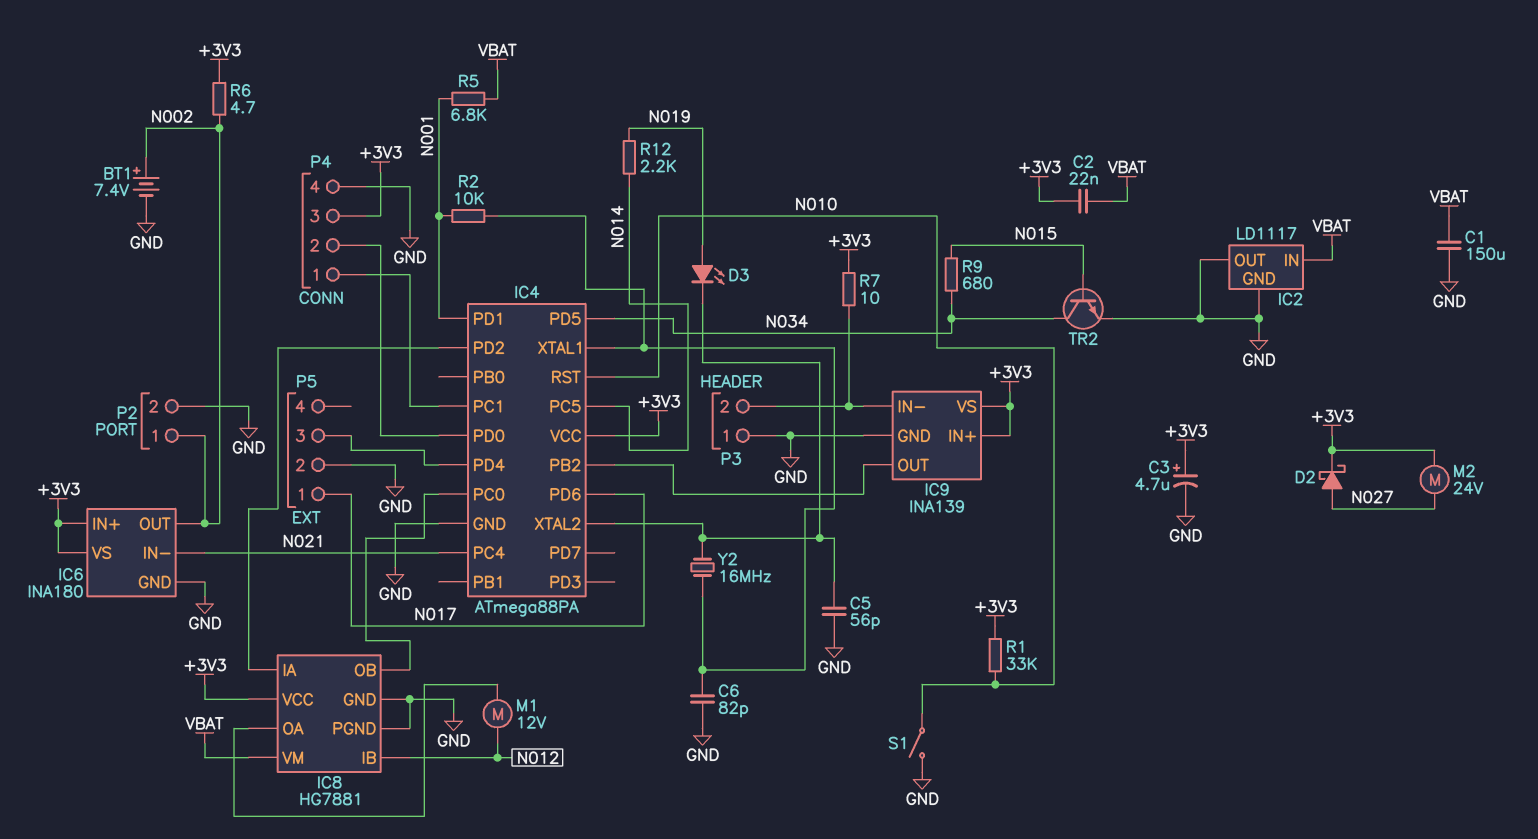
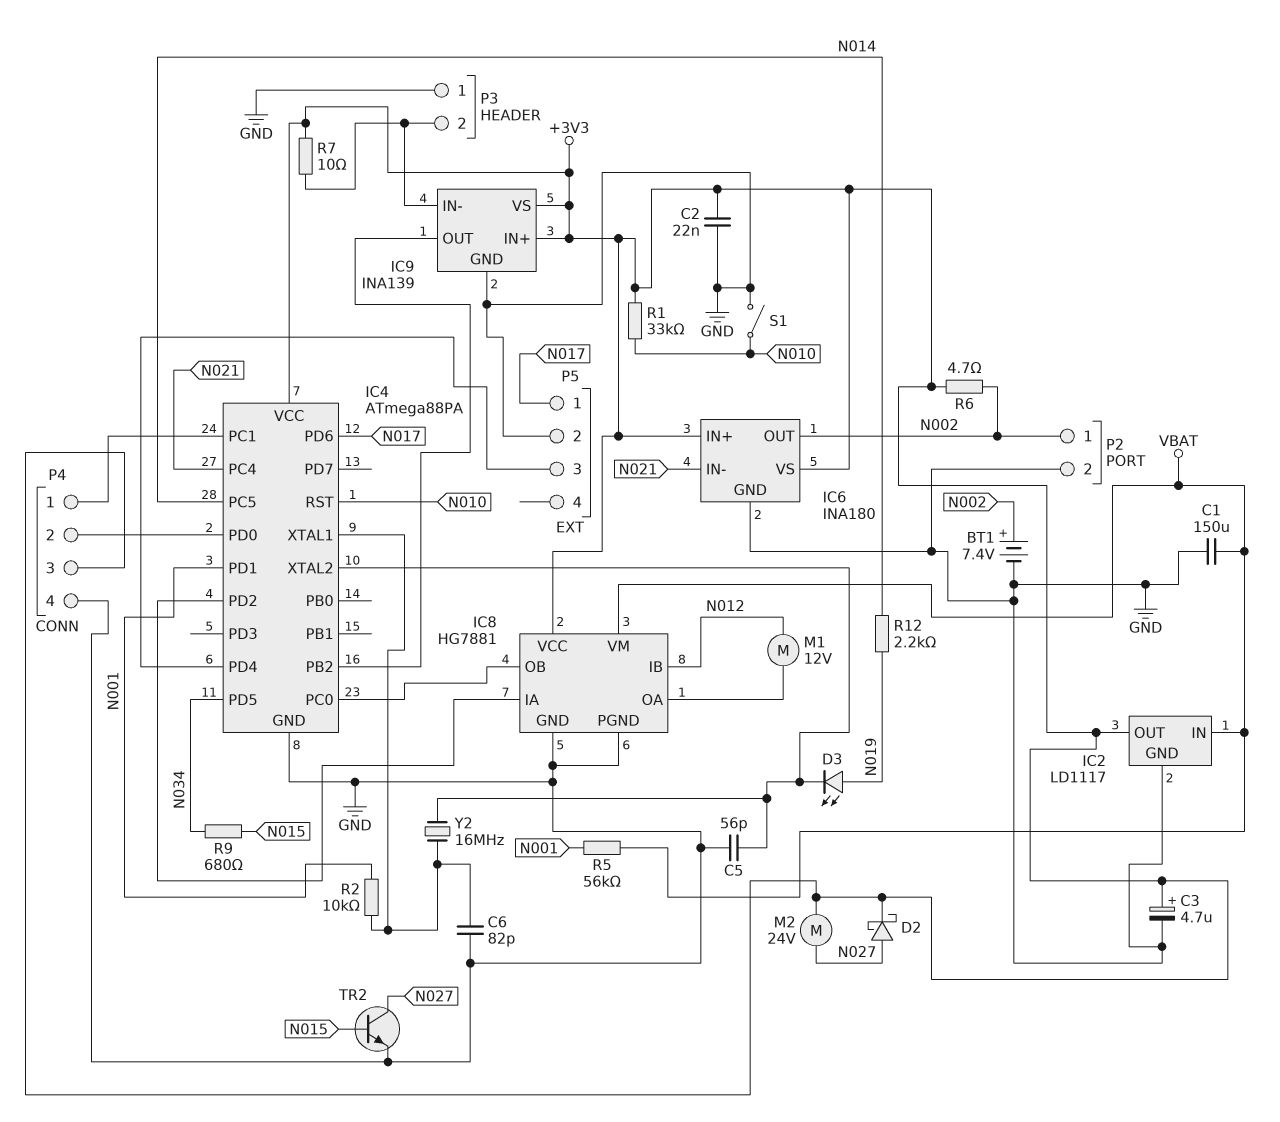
C2: 22nF (+3V3, VBAT) -> 22nF (+3V3, GND)
IC2 pin OUT: GND -> +3V3
R5: 6.8k (N001, VBAT) -> 56k (N001, VBAT)
TR2: NPN (B N015, C N034, E GND) -> NPN (B N015, C N027, E GND)

